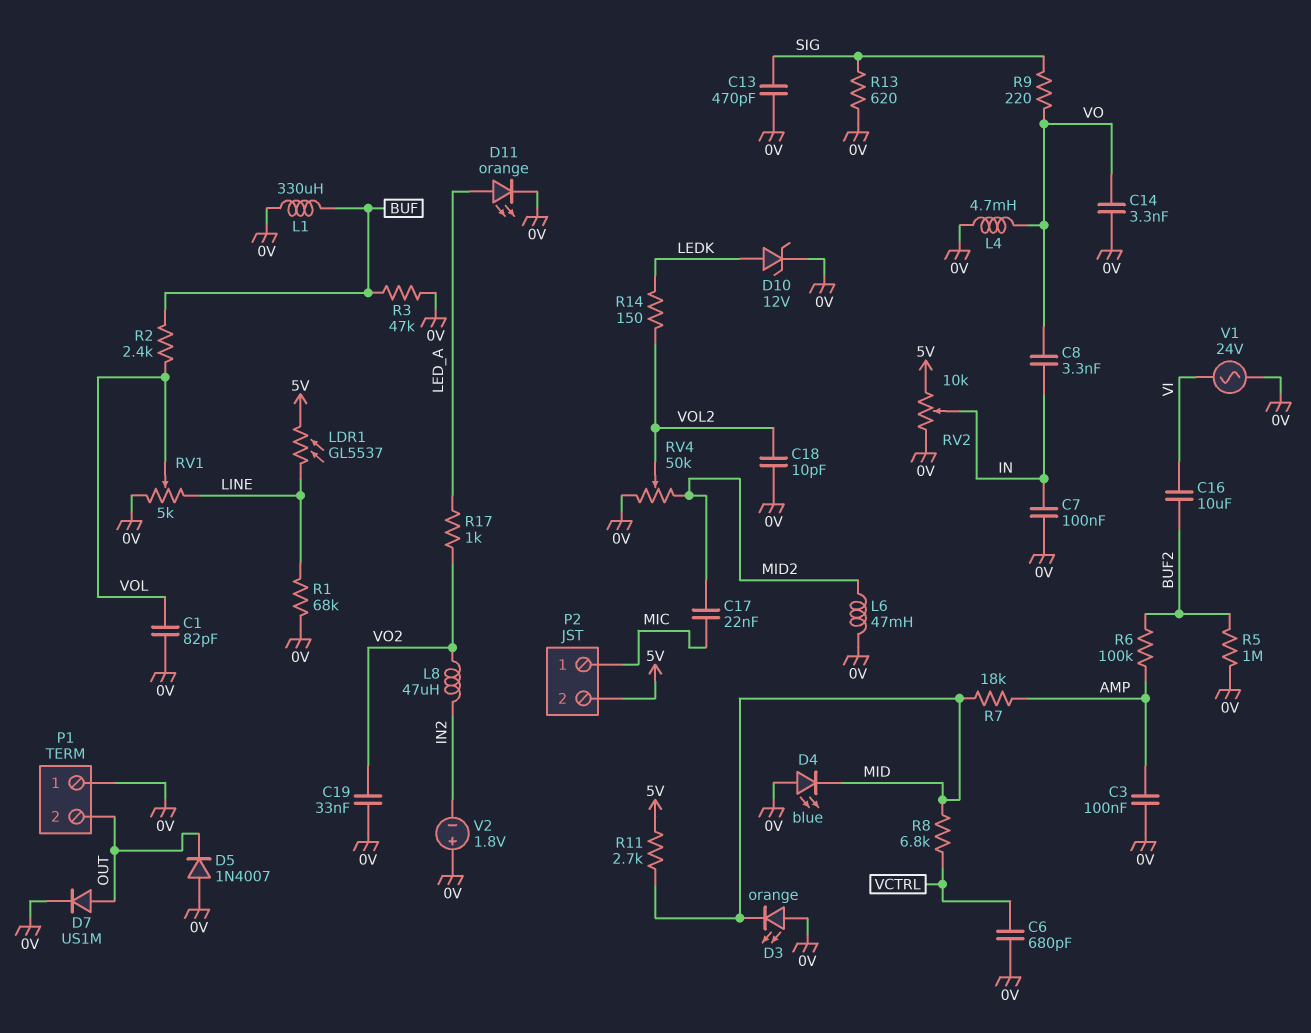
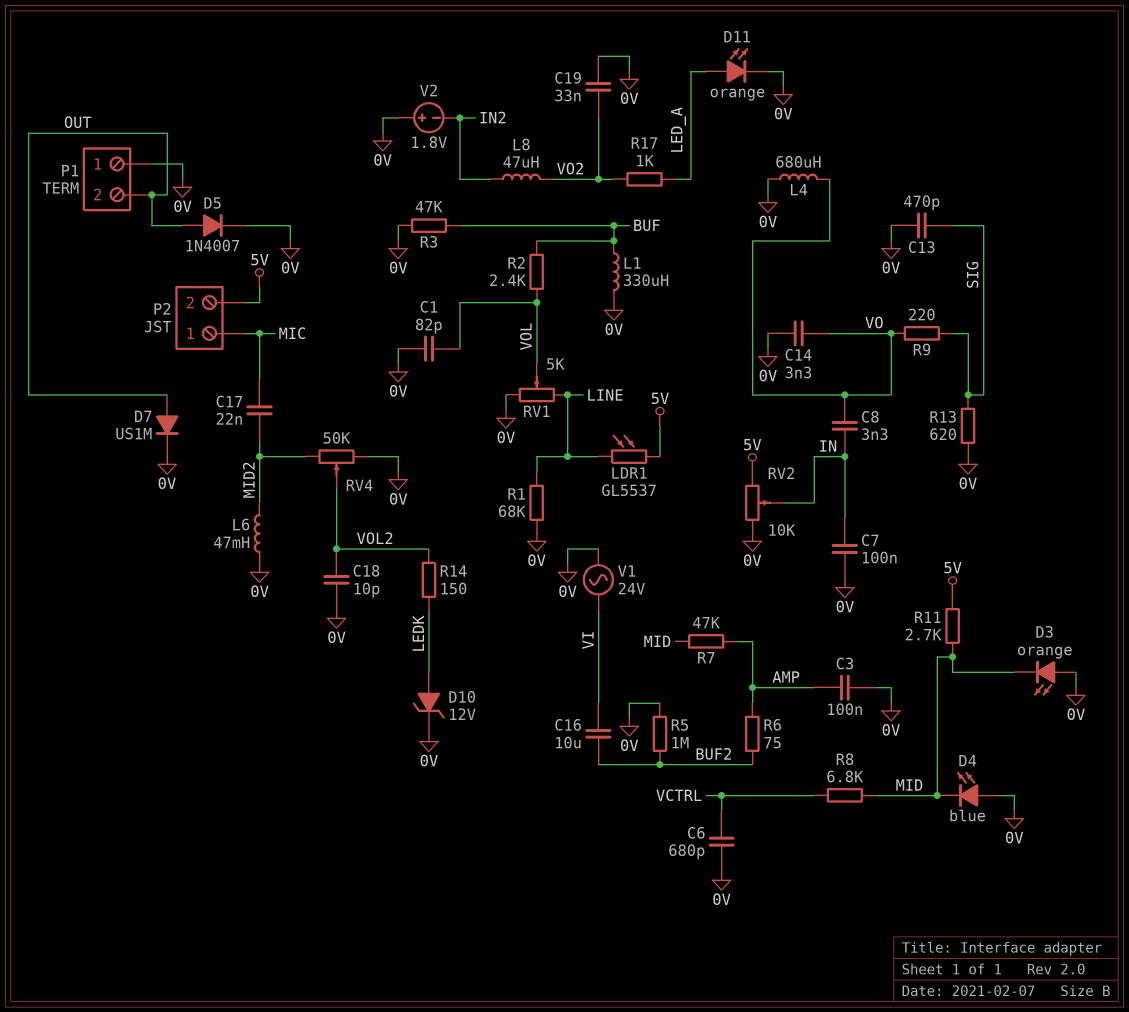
D5: diode 1N4007 (A 0V, K OUT) -> diode 1N4007 (A OUT, K 0V)
L4: 4.7mH (0V, VO) -> 680uH (0V, VO)
R6: 100k (AMP, BUF2) -> 75 (AMP, BUF2)
R7: 18k (AMP, MID) -> 47k (AMP, MID)

